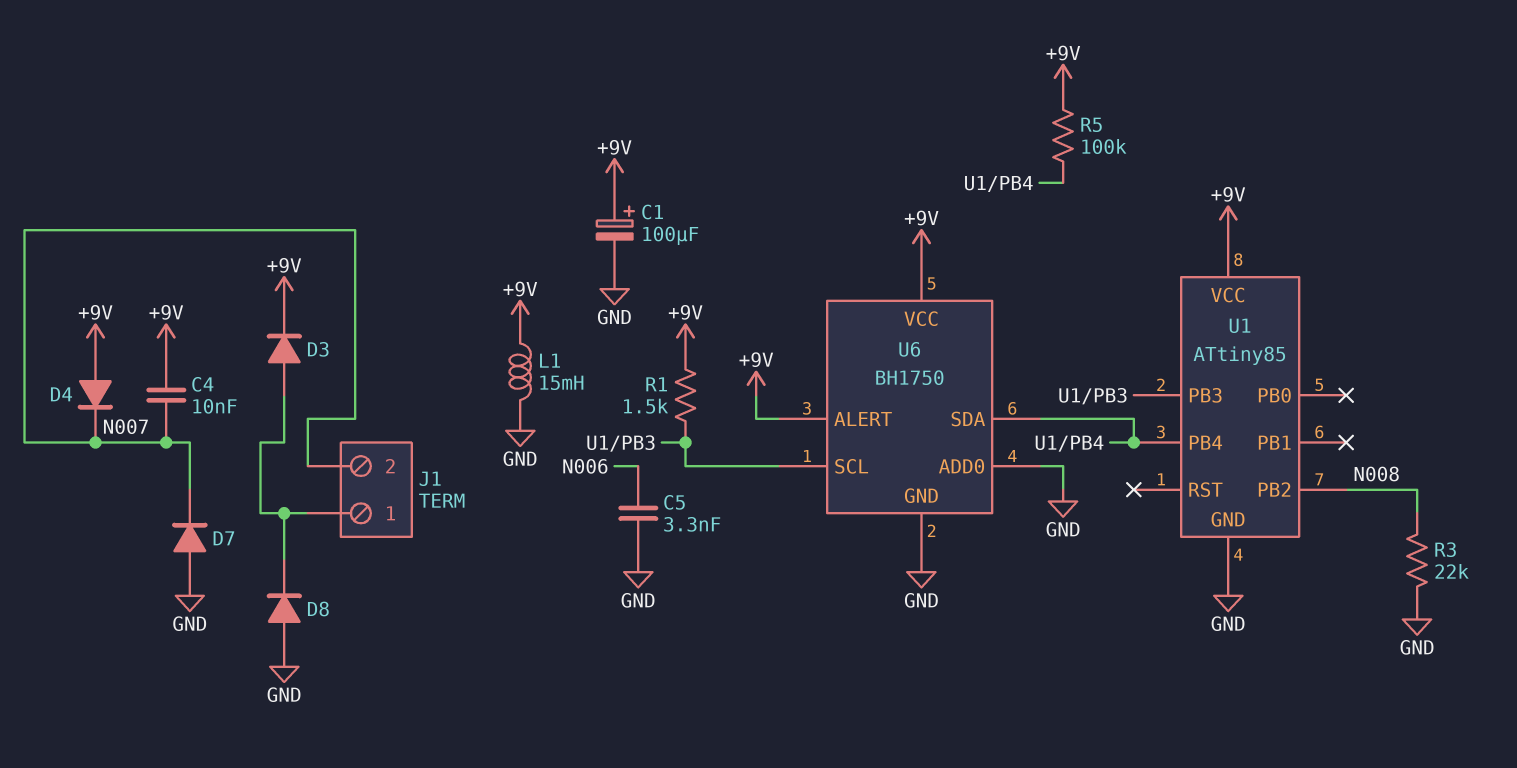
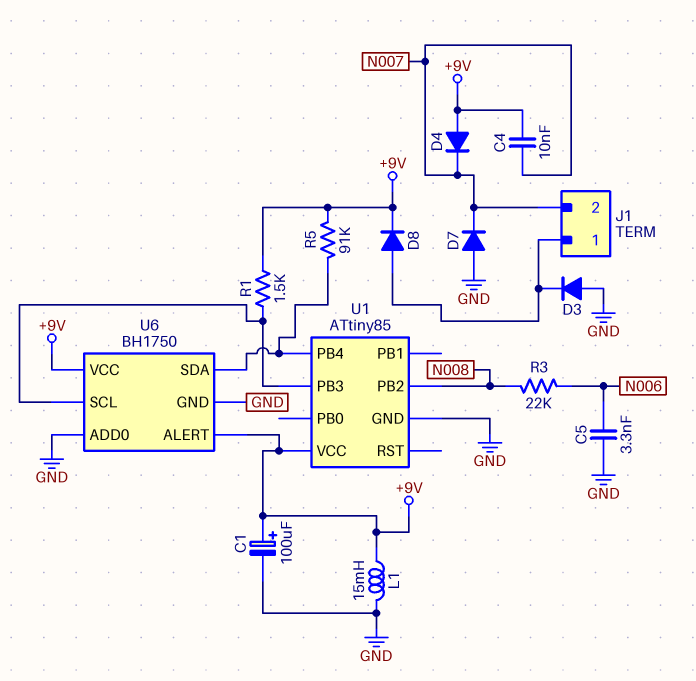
D3: diode (A J1/1, K +9V) -> diode (A GND, K J1/1)
D8: diode (A GND, K J1/1) -> diode (A J1/1, K +9V)
R3: 22k (GND, N008) -> 22k (N006, N008)
R5: 100k (+9V, U1/PB4) -> 91k (+9V, U1/PB4)

